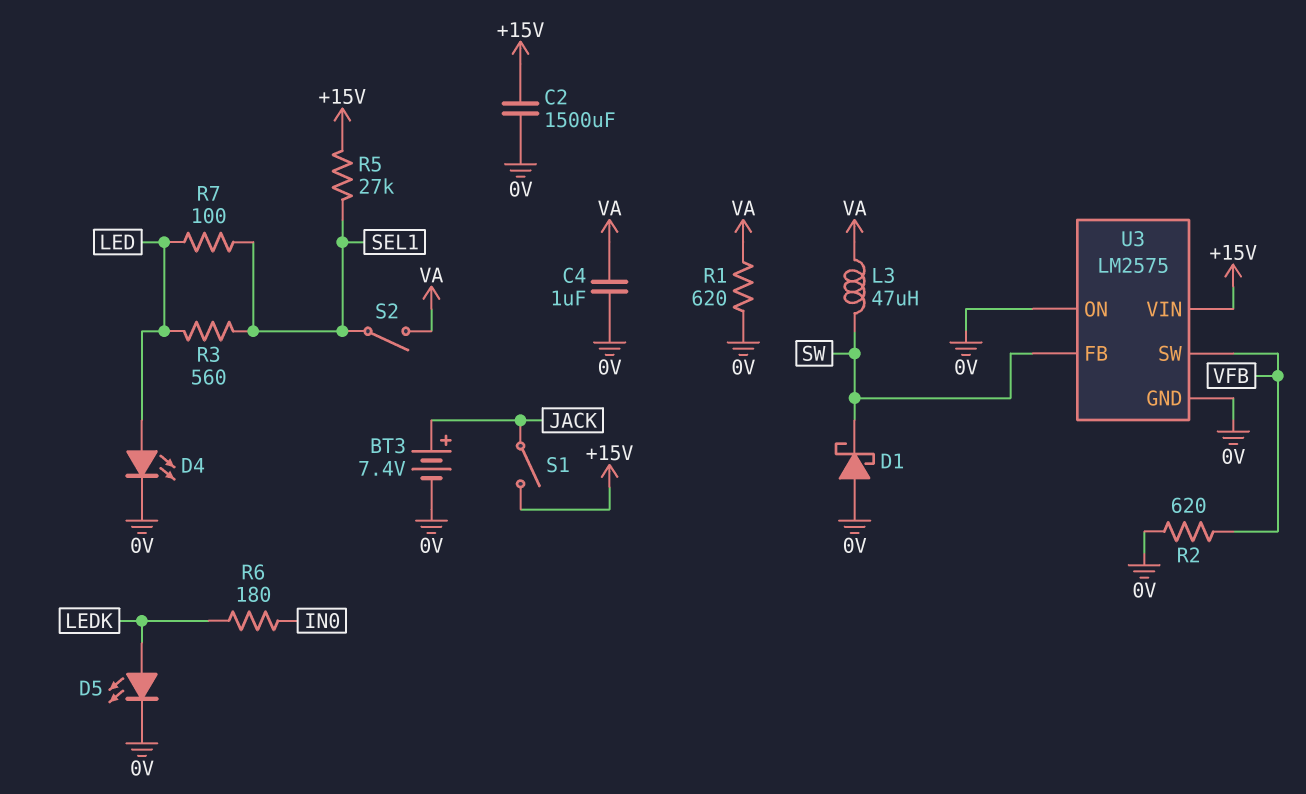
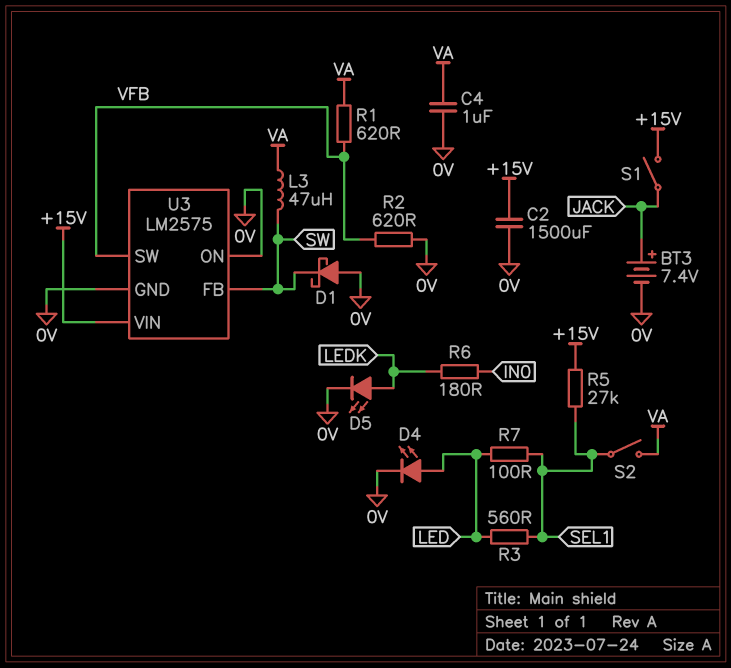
R1: 620 (0V, VA) -> 620 (VA, VFB)

